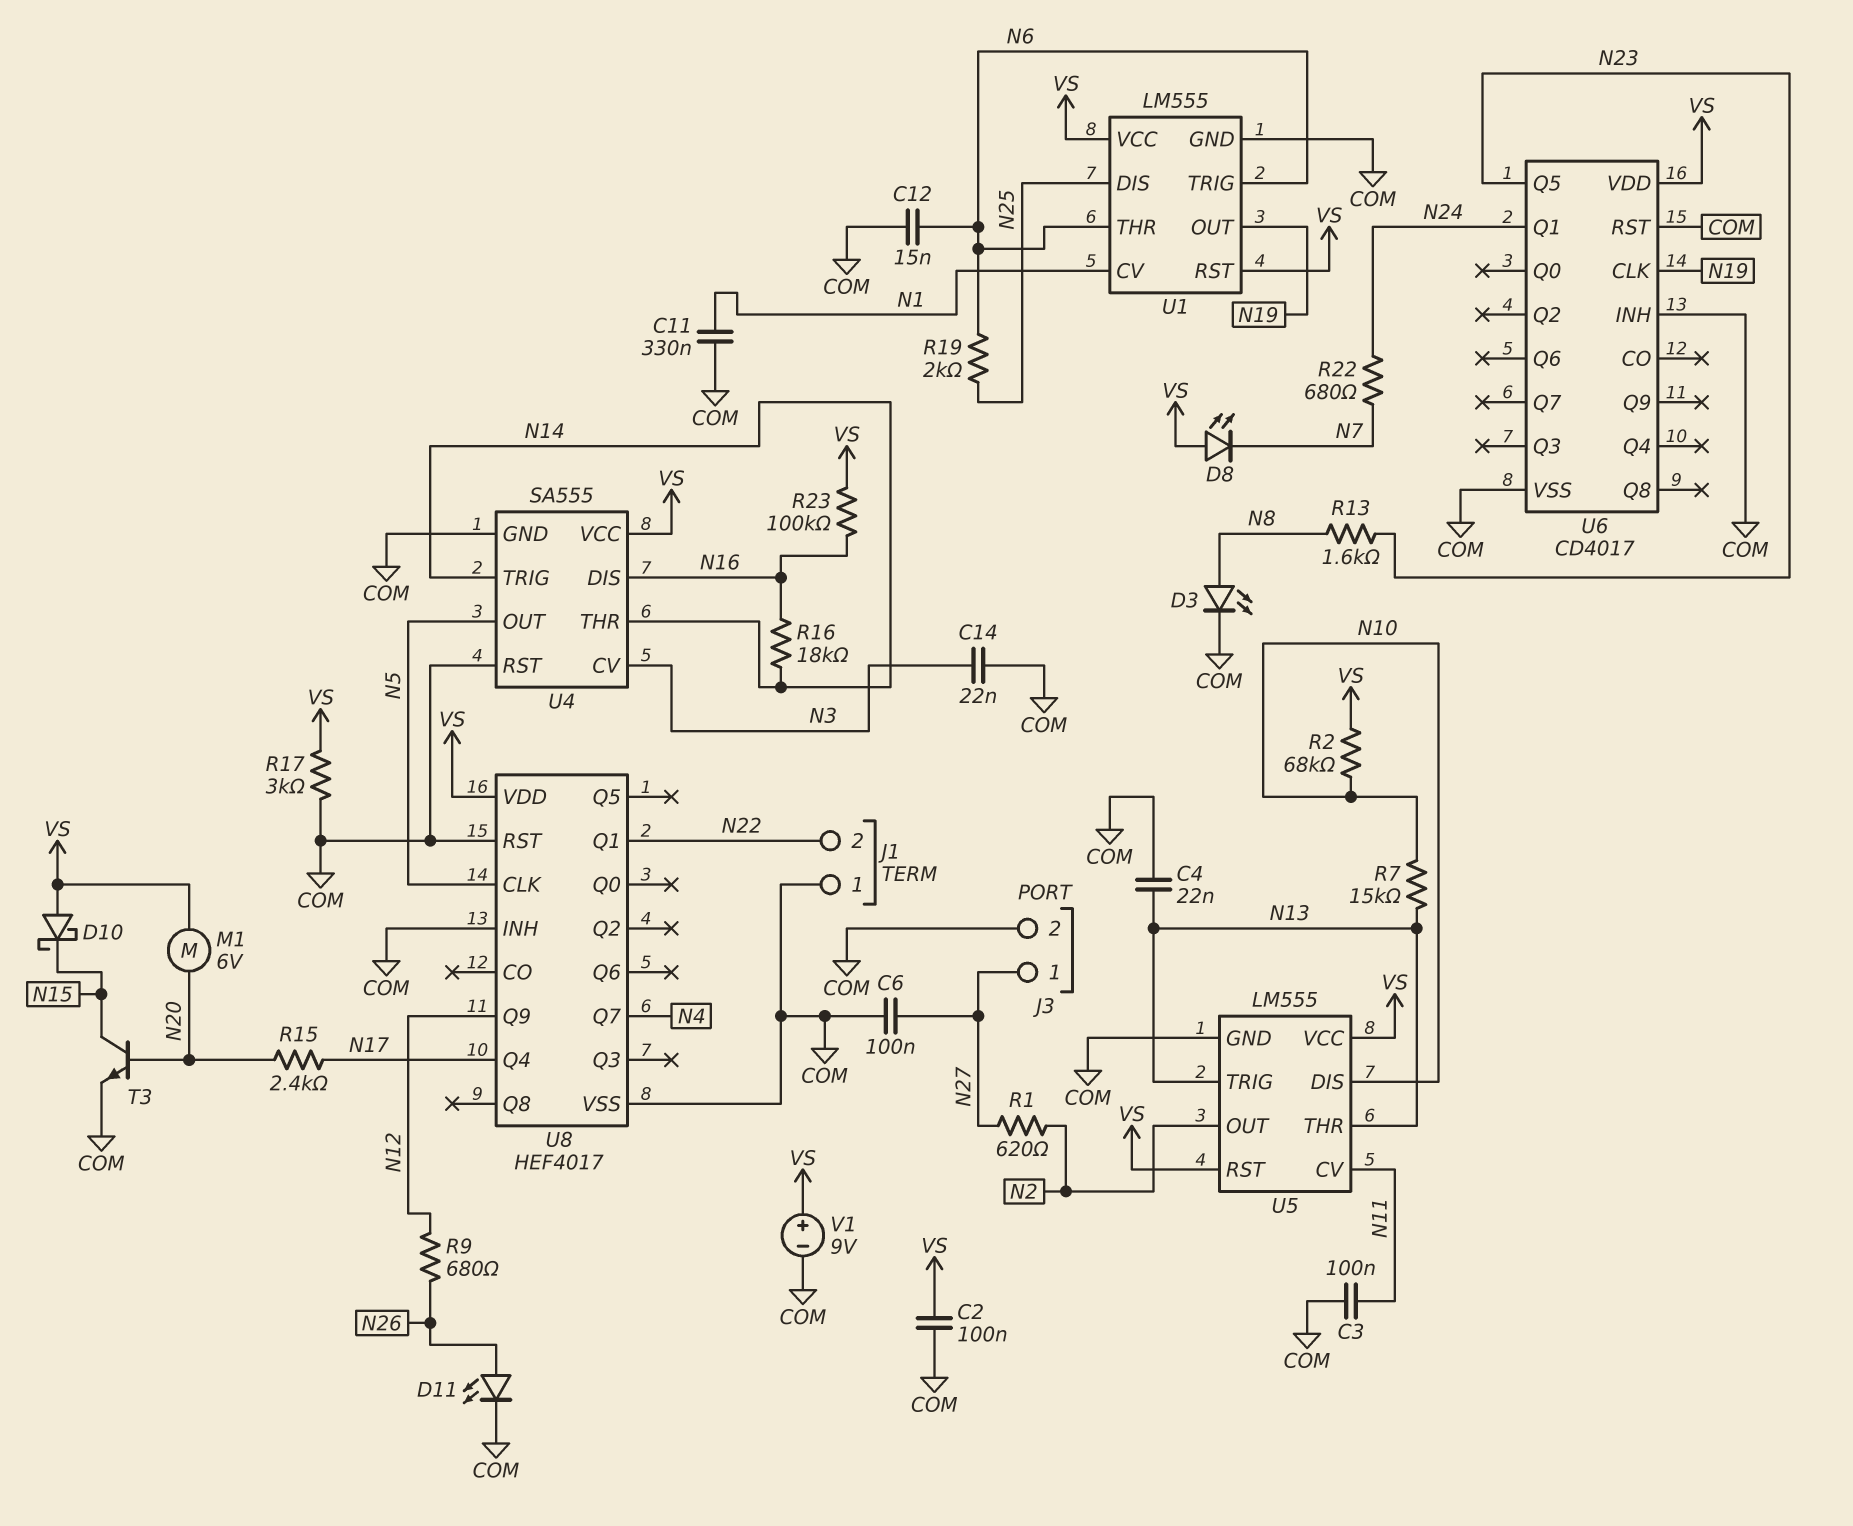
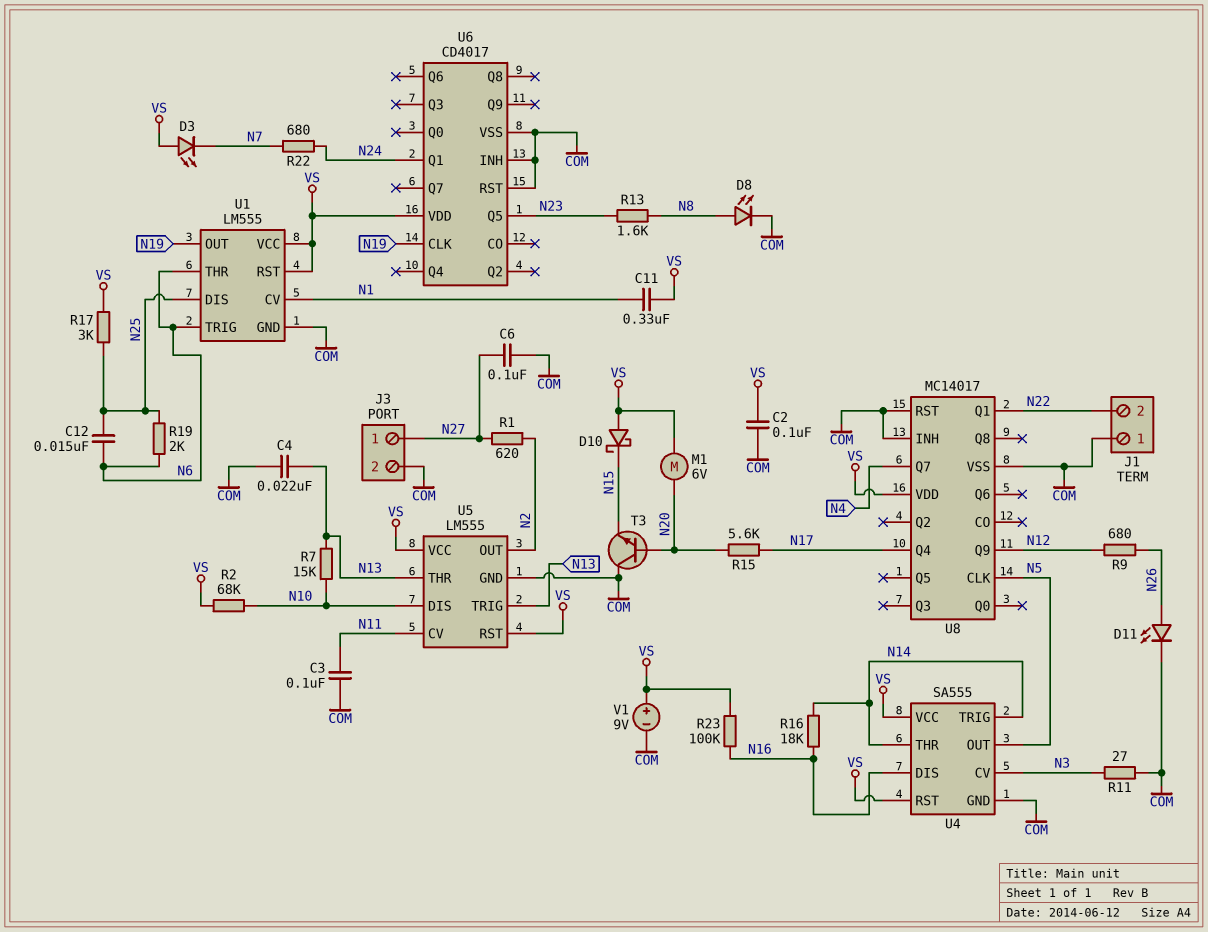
C11: 330nF (COM, N1) -> 330nF (N1, VS)
C12: 15nF (COM, N6) -> 15nF (N6, N25)
C14: 22nF (COM, N3) -> none
D3: LED (A N8, K COM) -> LED (A VS, K N7)
D8: LED (A VS, K N7) -> LED (A N8, K COM)
R11: none -> 27 (COM, N3)
R15: 2.4k (N17, N20) -> 5.6k (N17, N20)
R17: 3k (COM, VS) -> 3k (N25, VS)
T3: NPN (B N20, C N15, E COM) -> NPN (B N20, C COM, E N15)
U4 pin RST: COM -> VS
U8: HEF4017 -> MC14017

